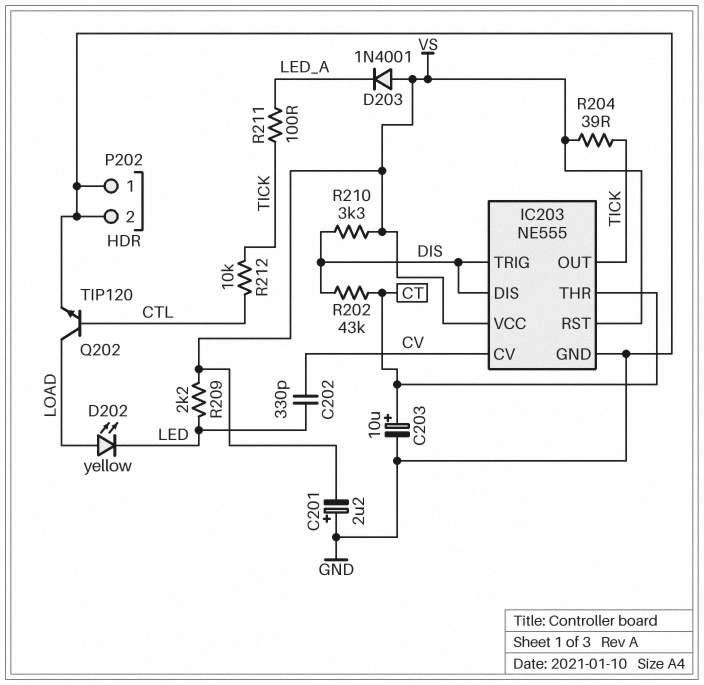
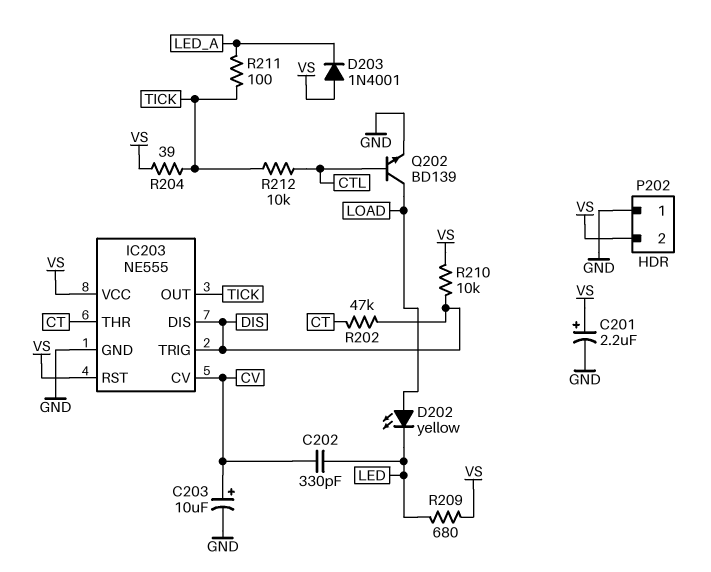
C201: 2.2uF (plus GND, minus VS) -> 2.2uF (plus VS, minus GND)
C203: 10uF (plus CT, minus GND) -> 10uF (plus CV, minus GND)
P202 pin 2: GND -> VS
Q202: NPN TIP120 (B CTL, C LOAD, E GND) -> NPN BD139 (B CTL, C LOAD, E GND)
R202: 43k (CT, DIS) -> 47k (CT, DIS)
R209: 2.2k (LED, VS) -> 680 (LED, VS)
R210: 3.3k (DIS, VS) -> 10k (DIS, VS)

